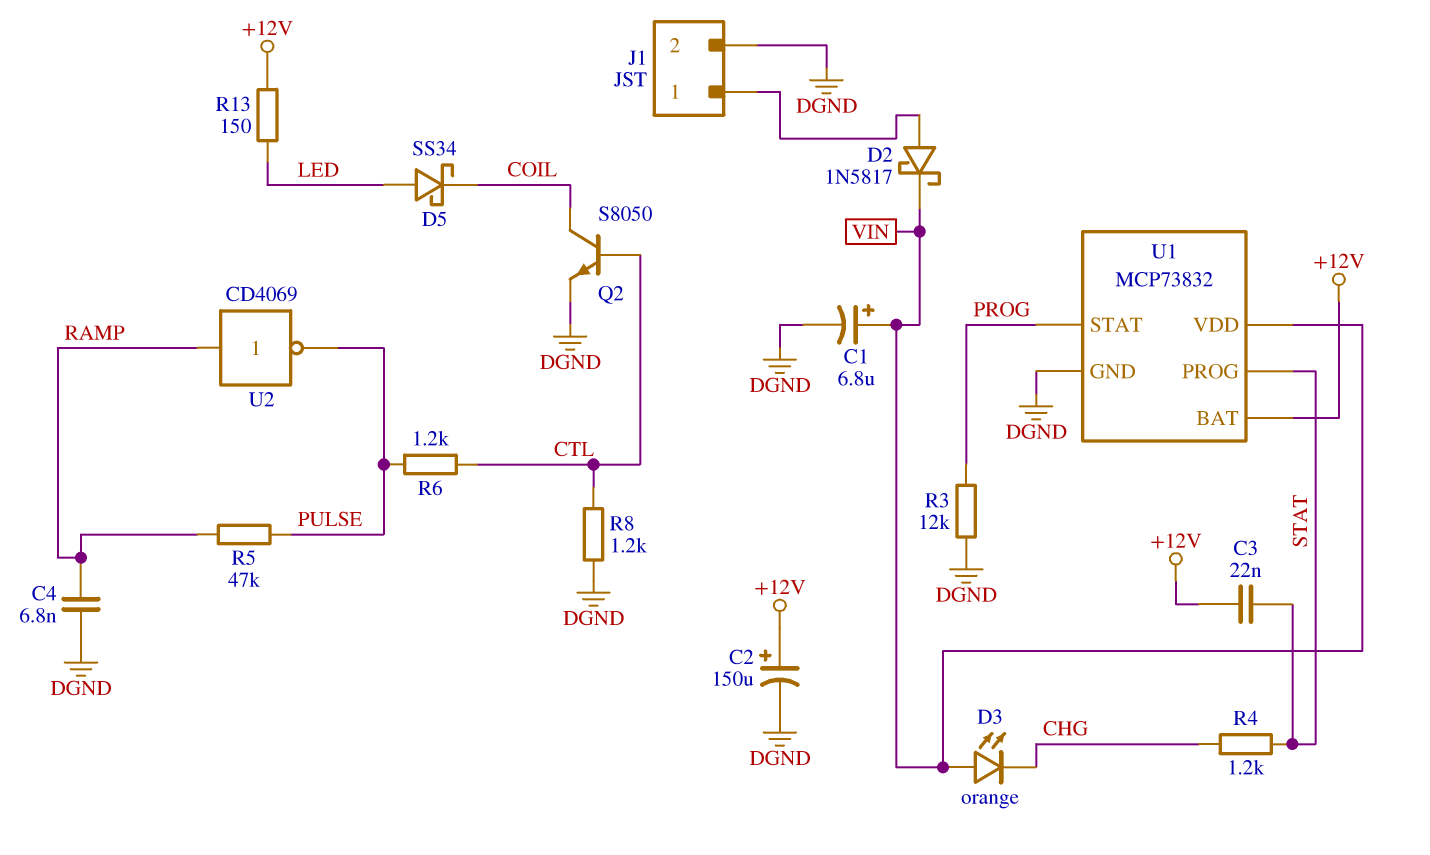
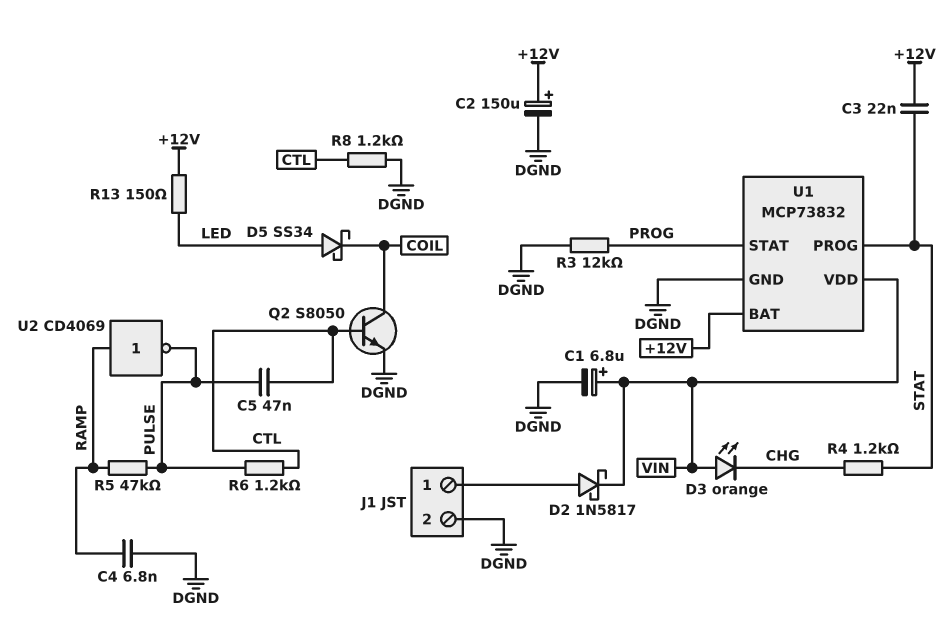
C5: none -> 47nF (CTL, PULSE)

